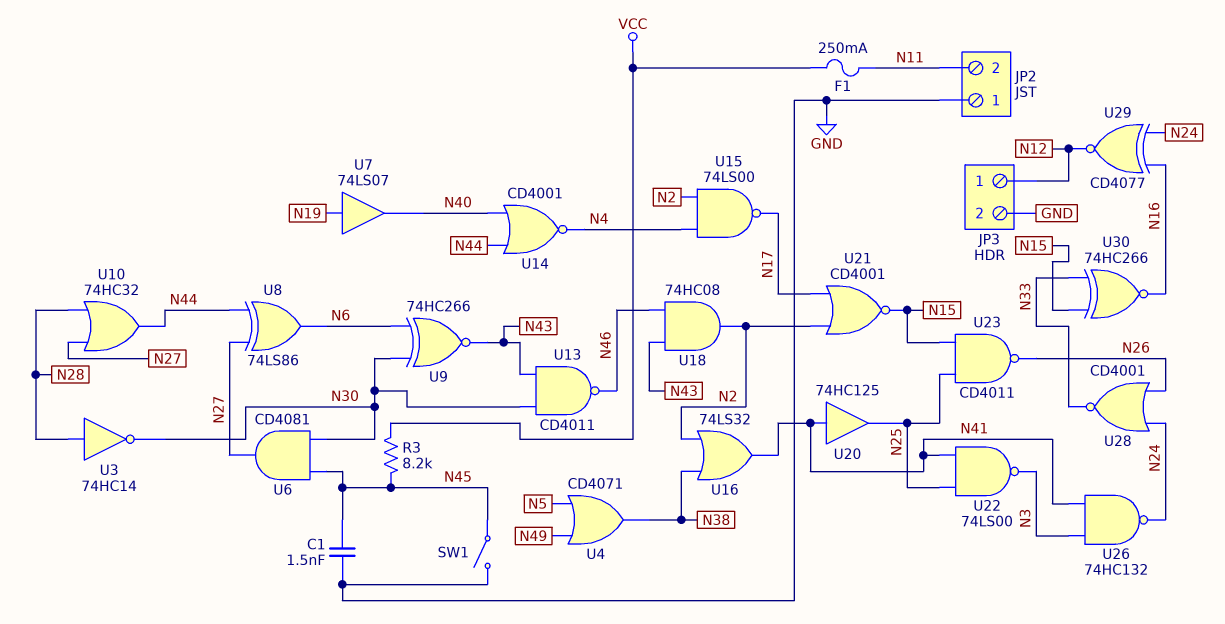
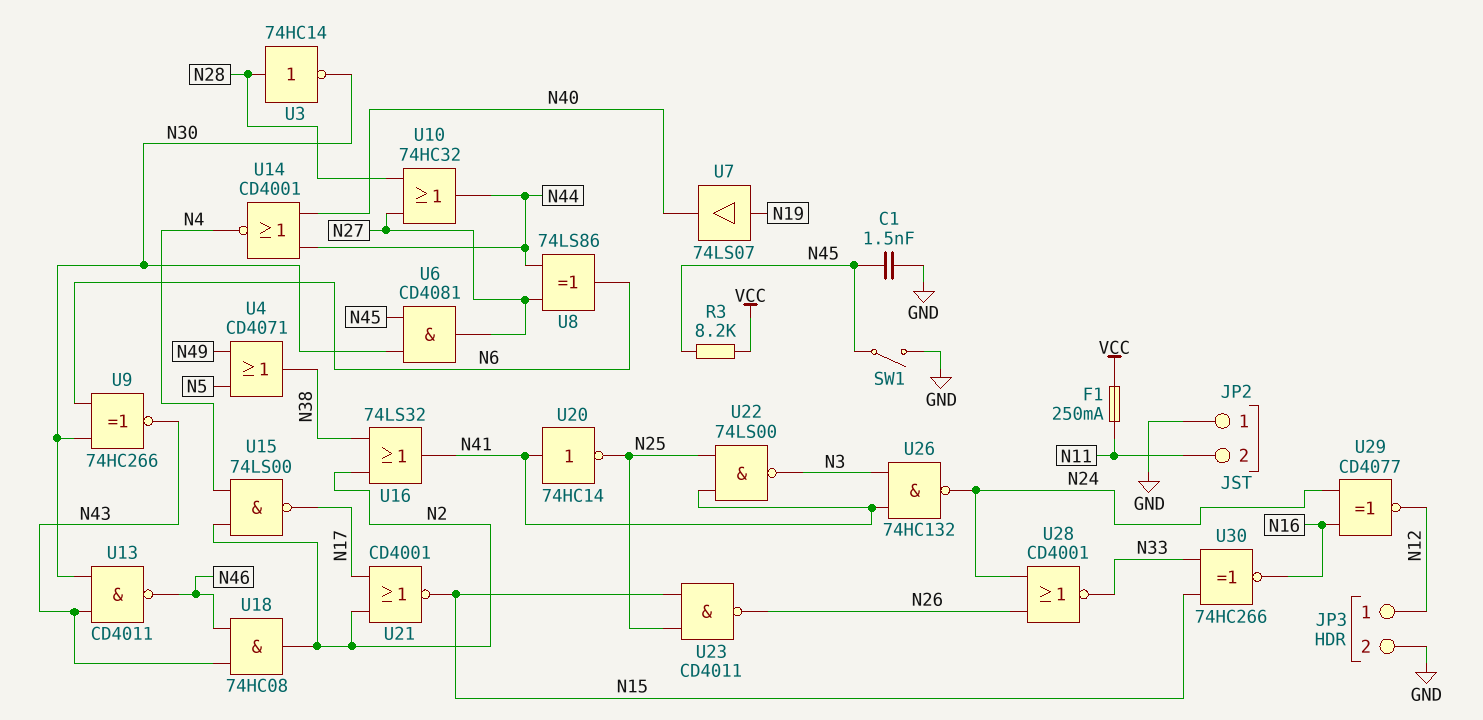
U20: buffer 74HC125 (in N41, out N25) -> NOT 74HC14 (in N41, out N25)

